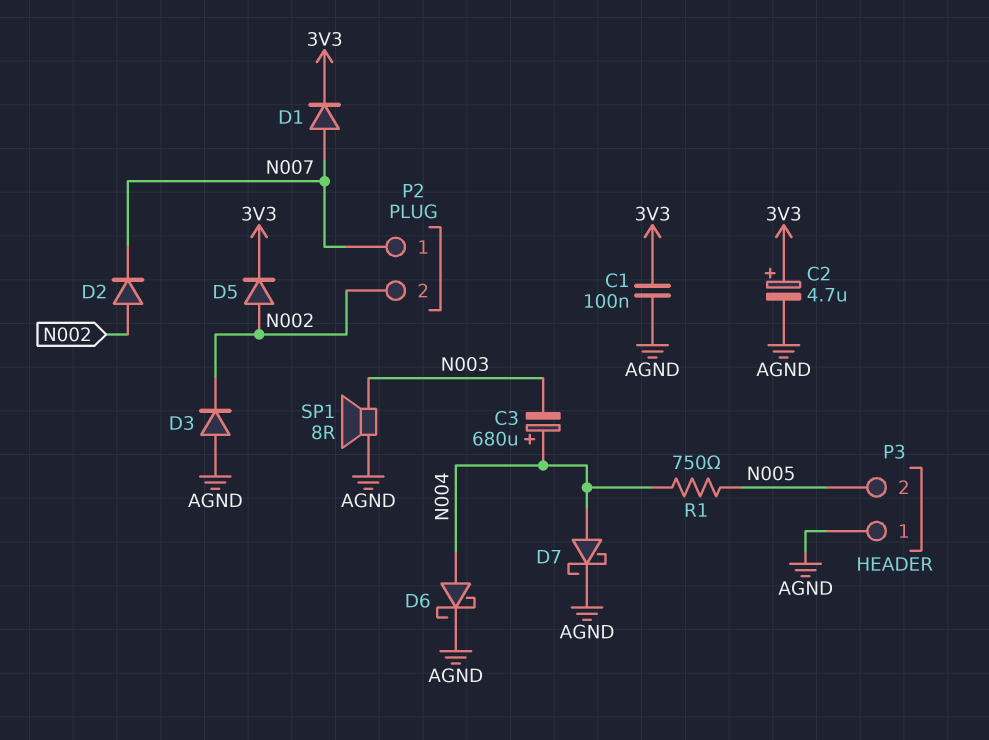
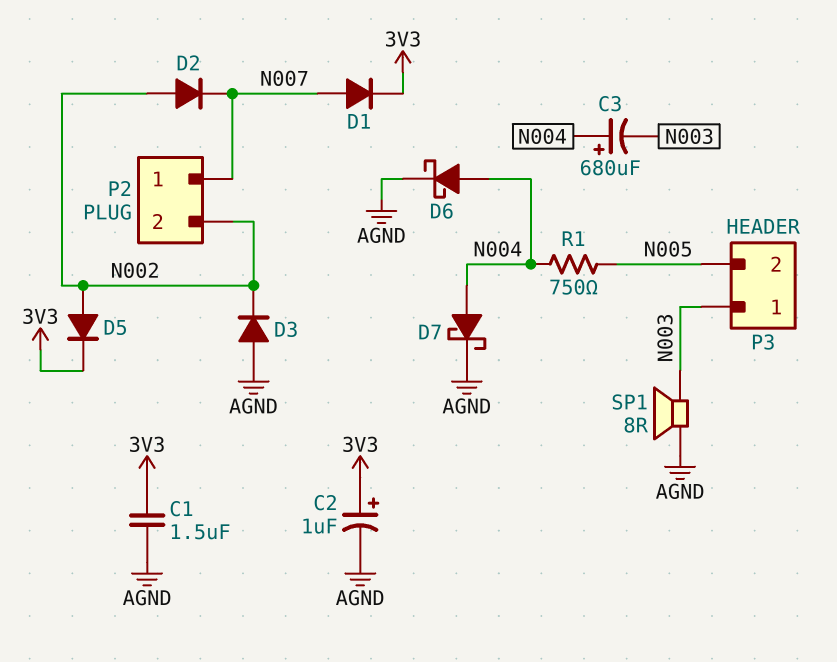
C1: 100nF (3V3, AGND) -> 1.5uF (3V3, AGND)
C2: 4.7uF (plus 3V3, minus AGND) -> 1uF (plus 3V3, minus AGND)
P3 pin 1: AGND -> N003

